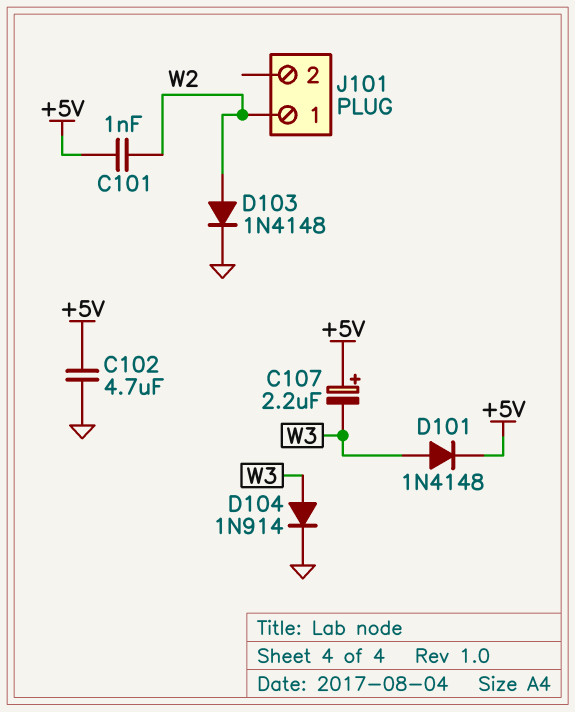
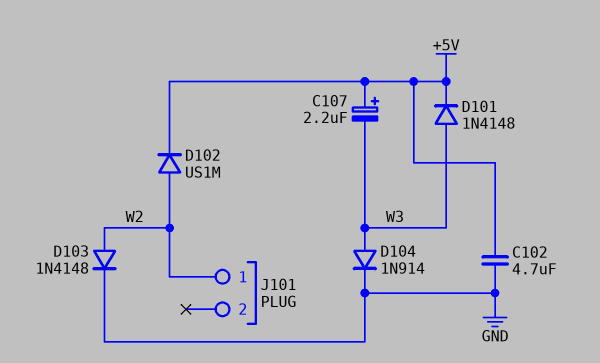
C101: 1nF (+5V, W2) -> none
D102: none -> diode US1M (A W2, K +5V)

